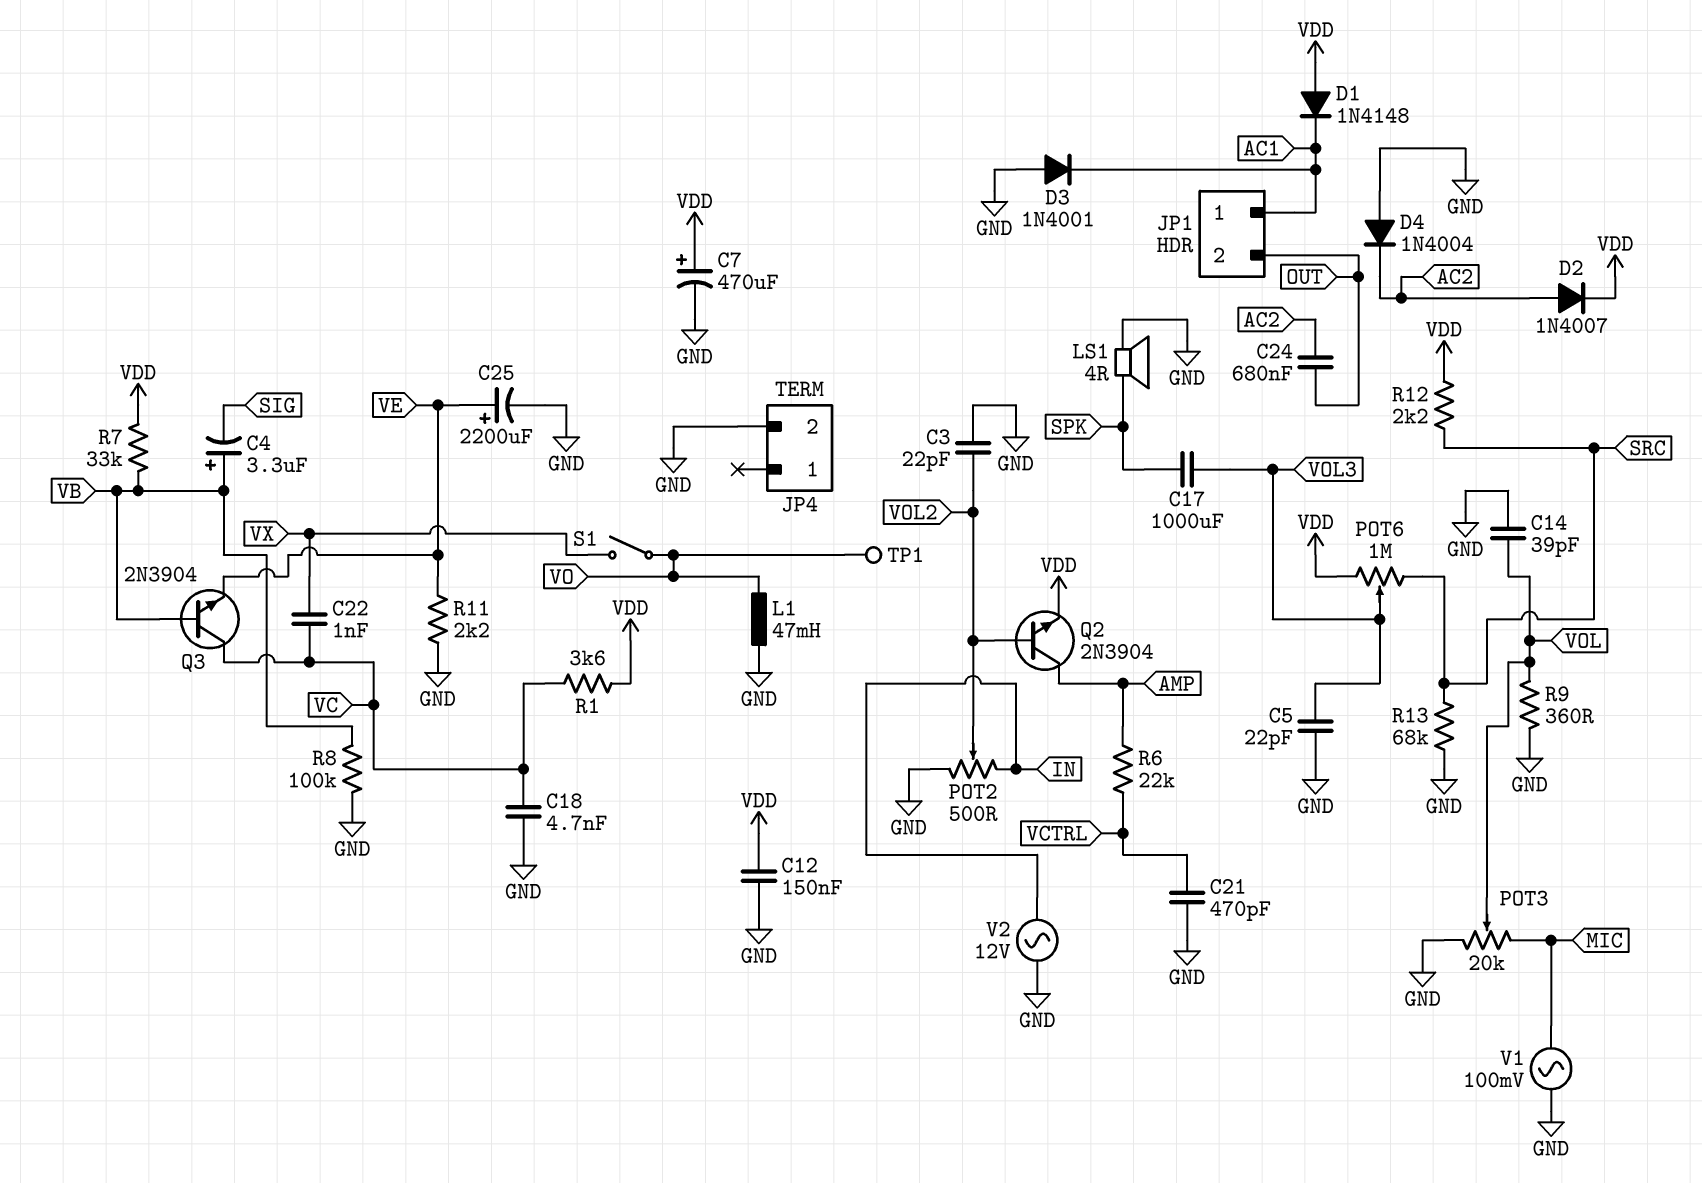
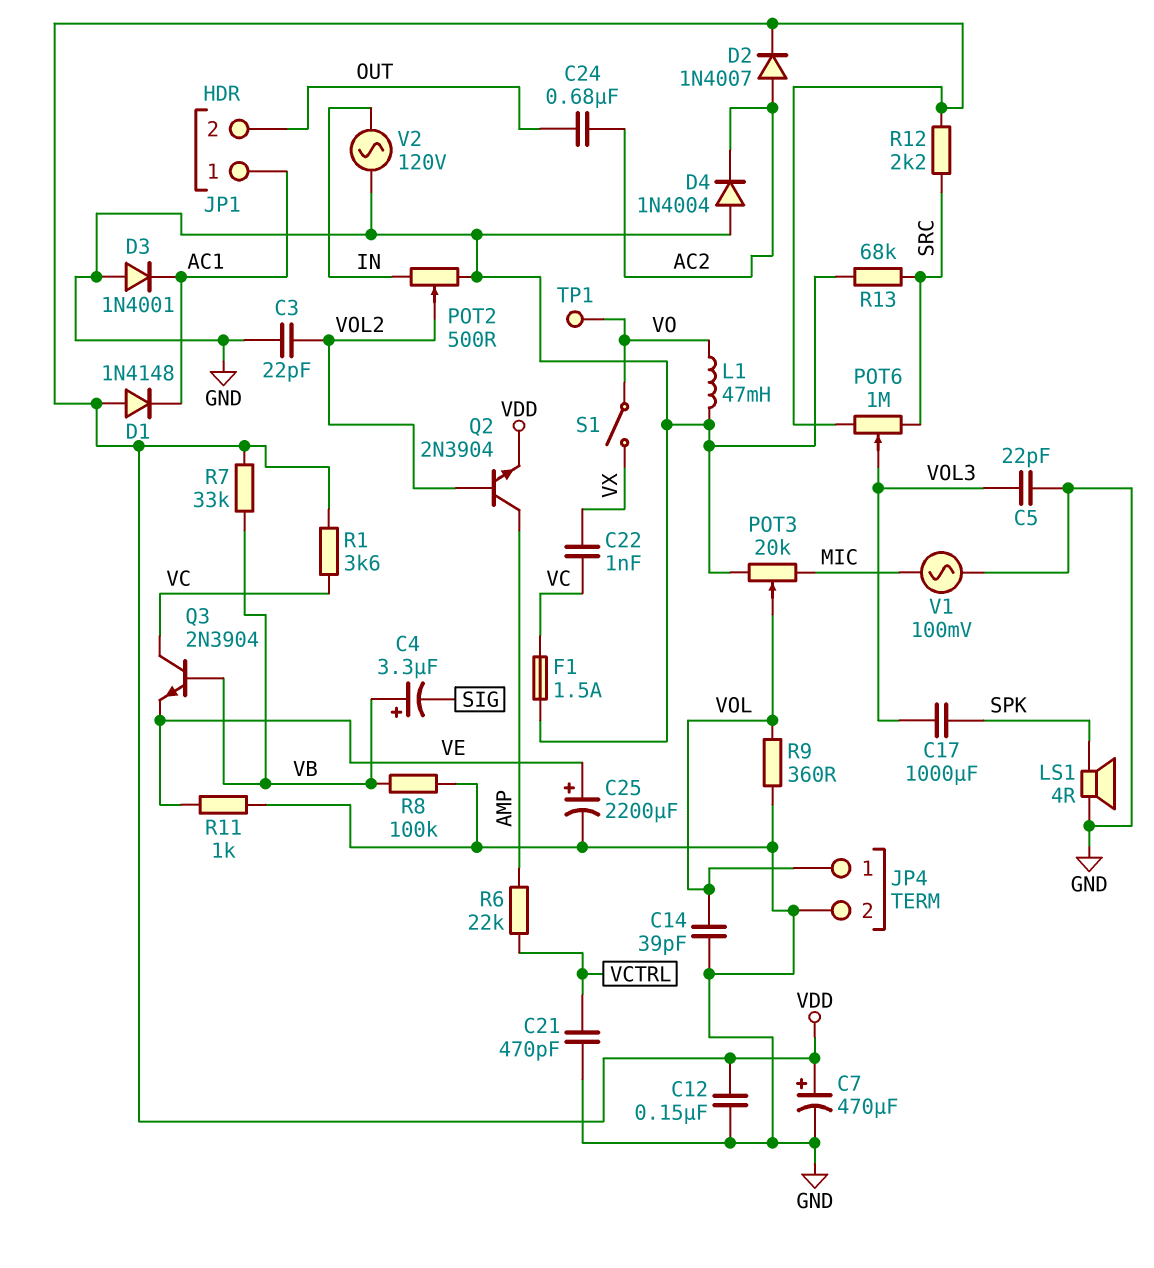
C18: 4.7nF (GND, VC) -> none
F1: none -> 1.5A (GND, VC)
JP4 pin 1: none -> VOL
R11: 2.2k (GND, VE) -> 1k (GND, VE)
V2: AC 12V (GND, IN) -> AC 120V (GND, IN)

